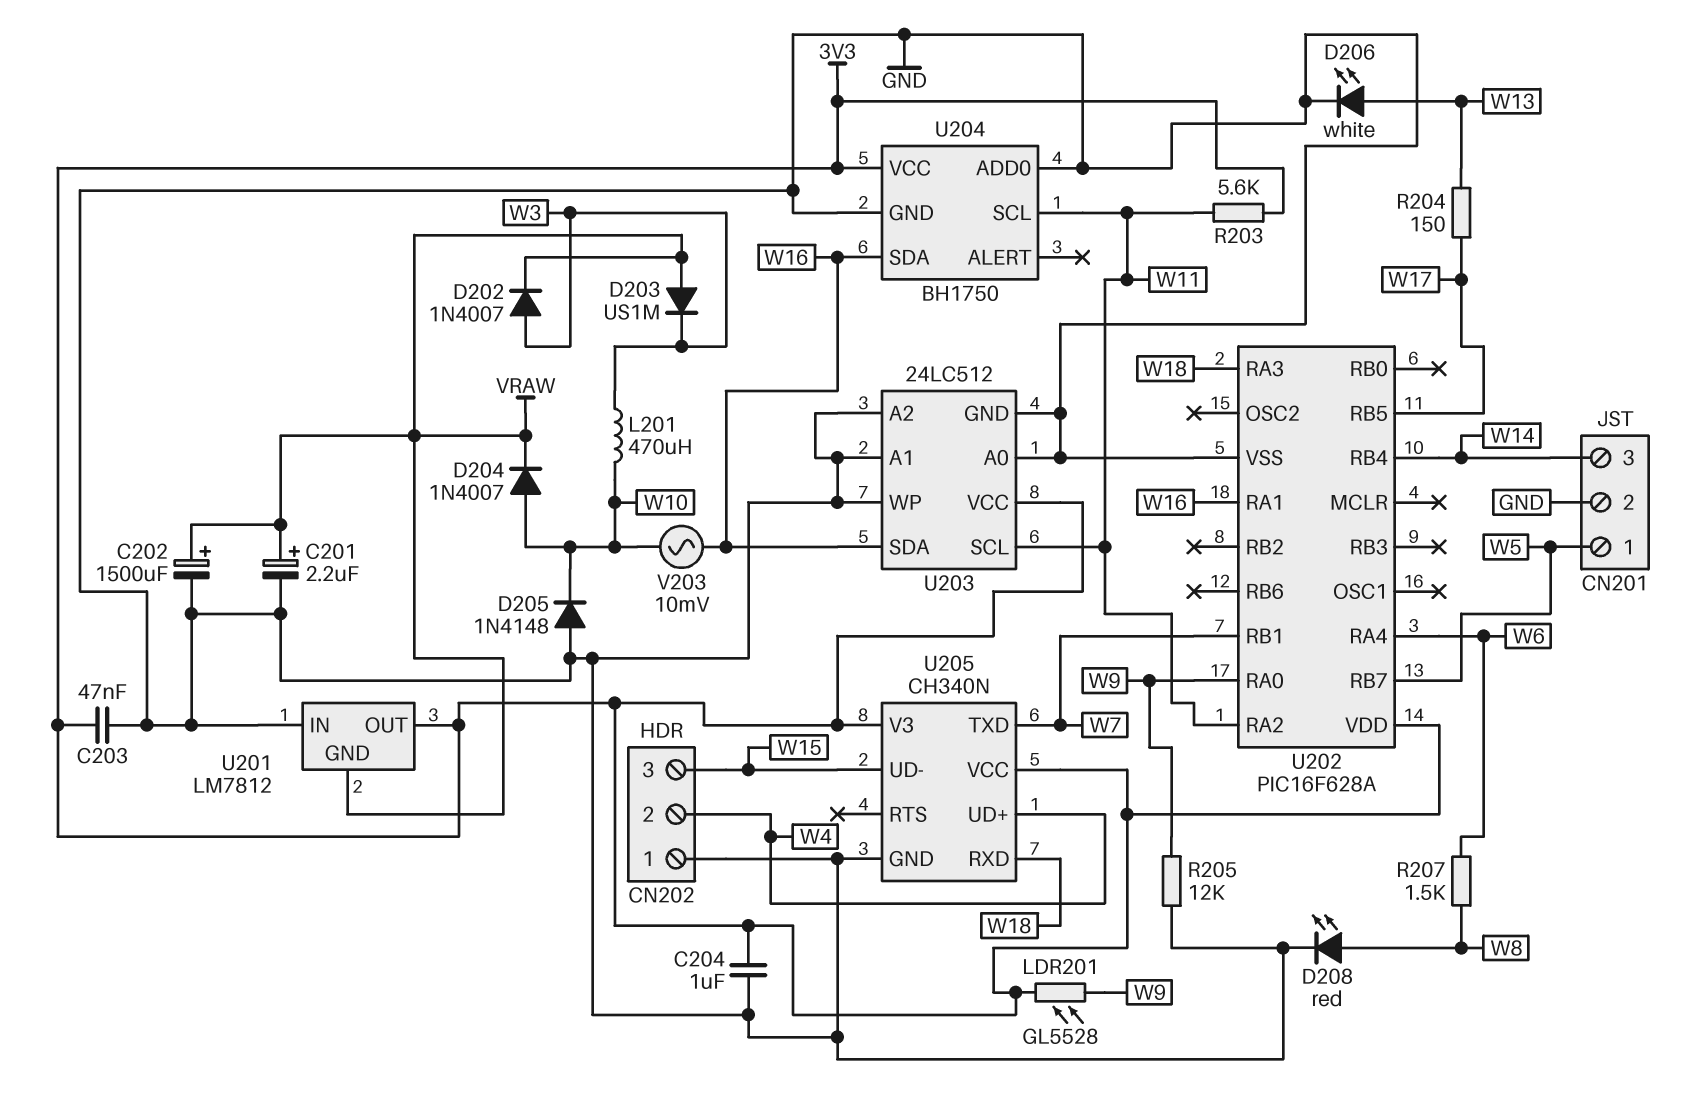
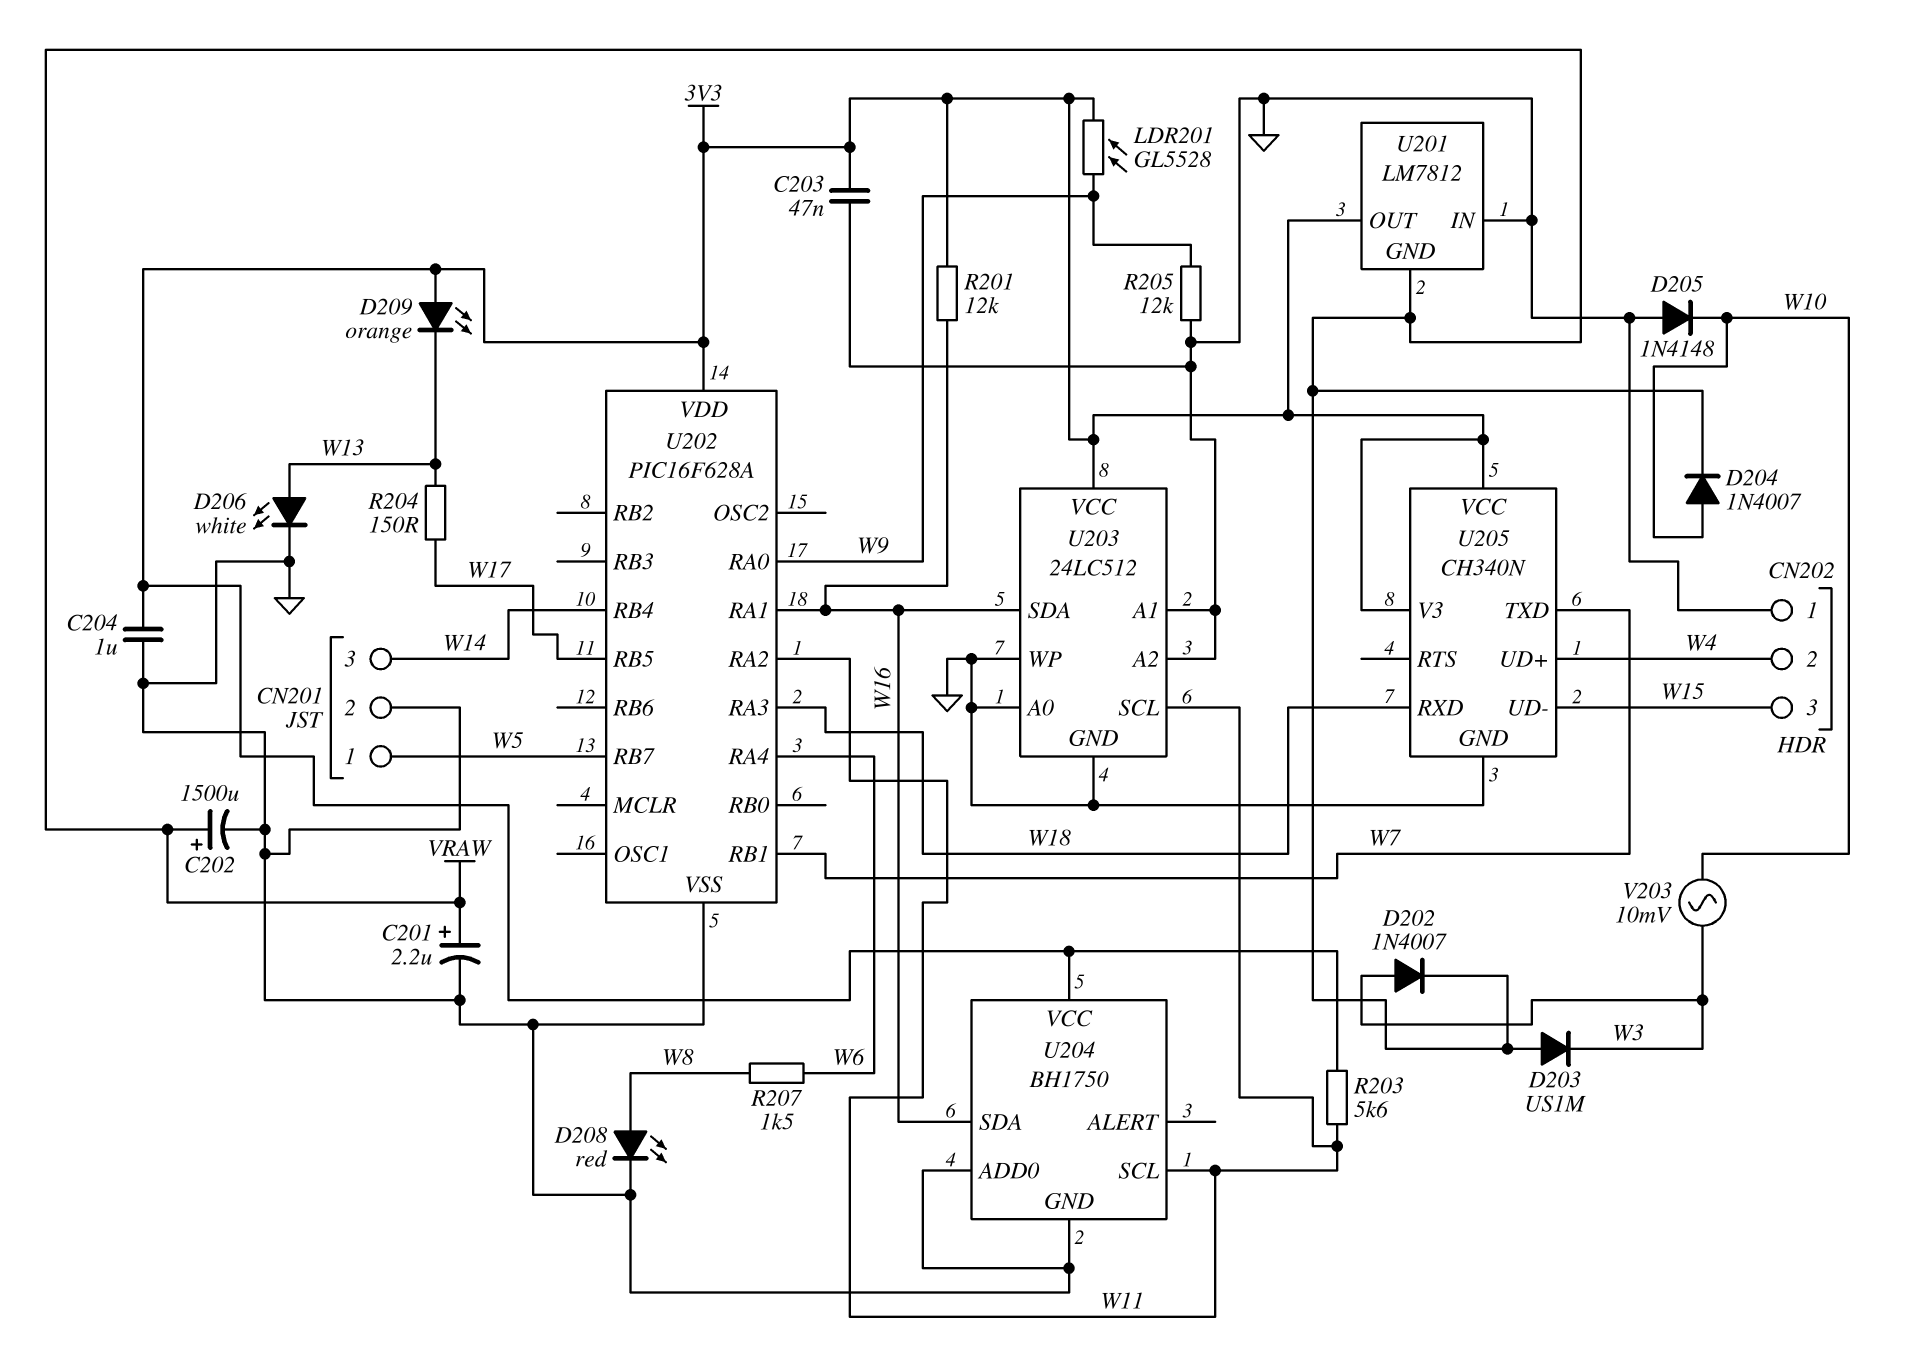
D209: none -> LED orange (A 3V3, K W13)
L201: 470uH (W3, W10) -> none
R201: none -> 12k (3V3, W16)
V203: AC 10mV (W10, W16) -> AC 10mV (W3, W10)

